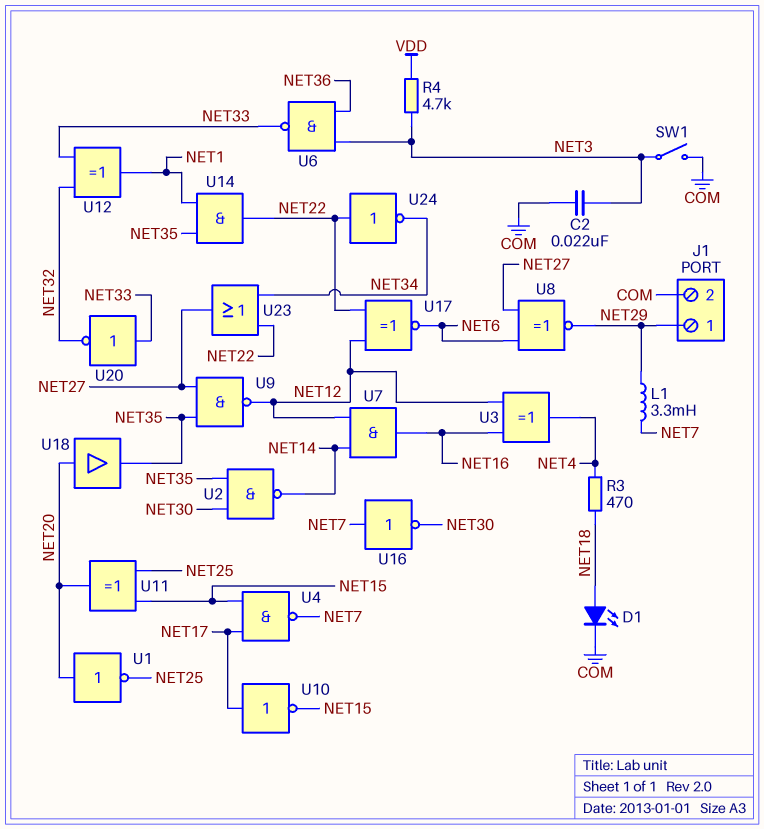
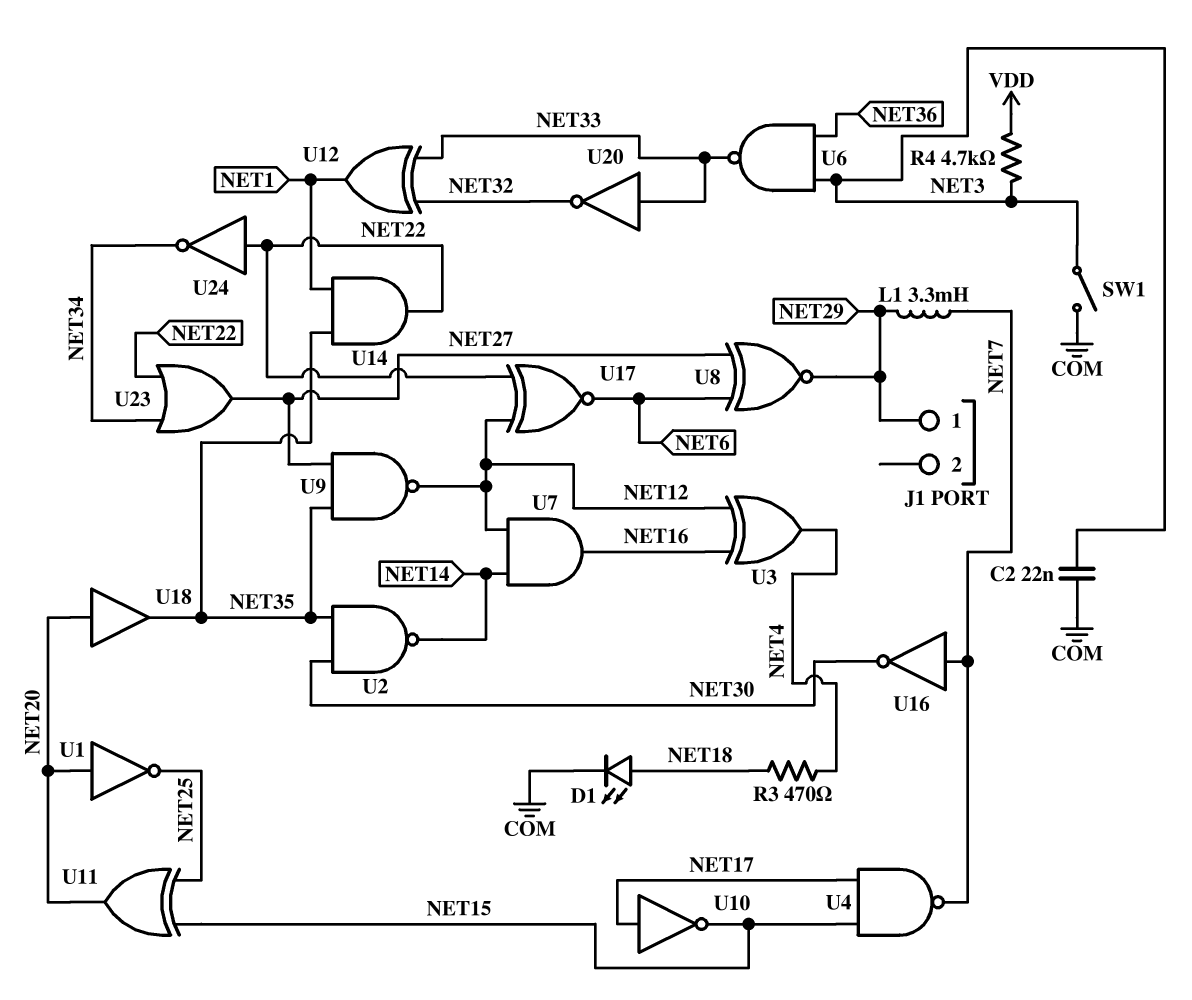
J1 pin 2: COM -> none

